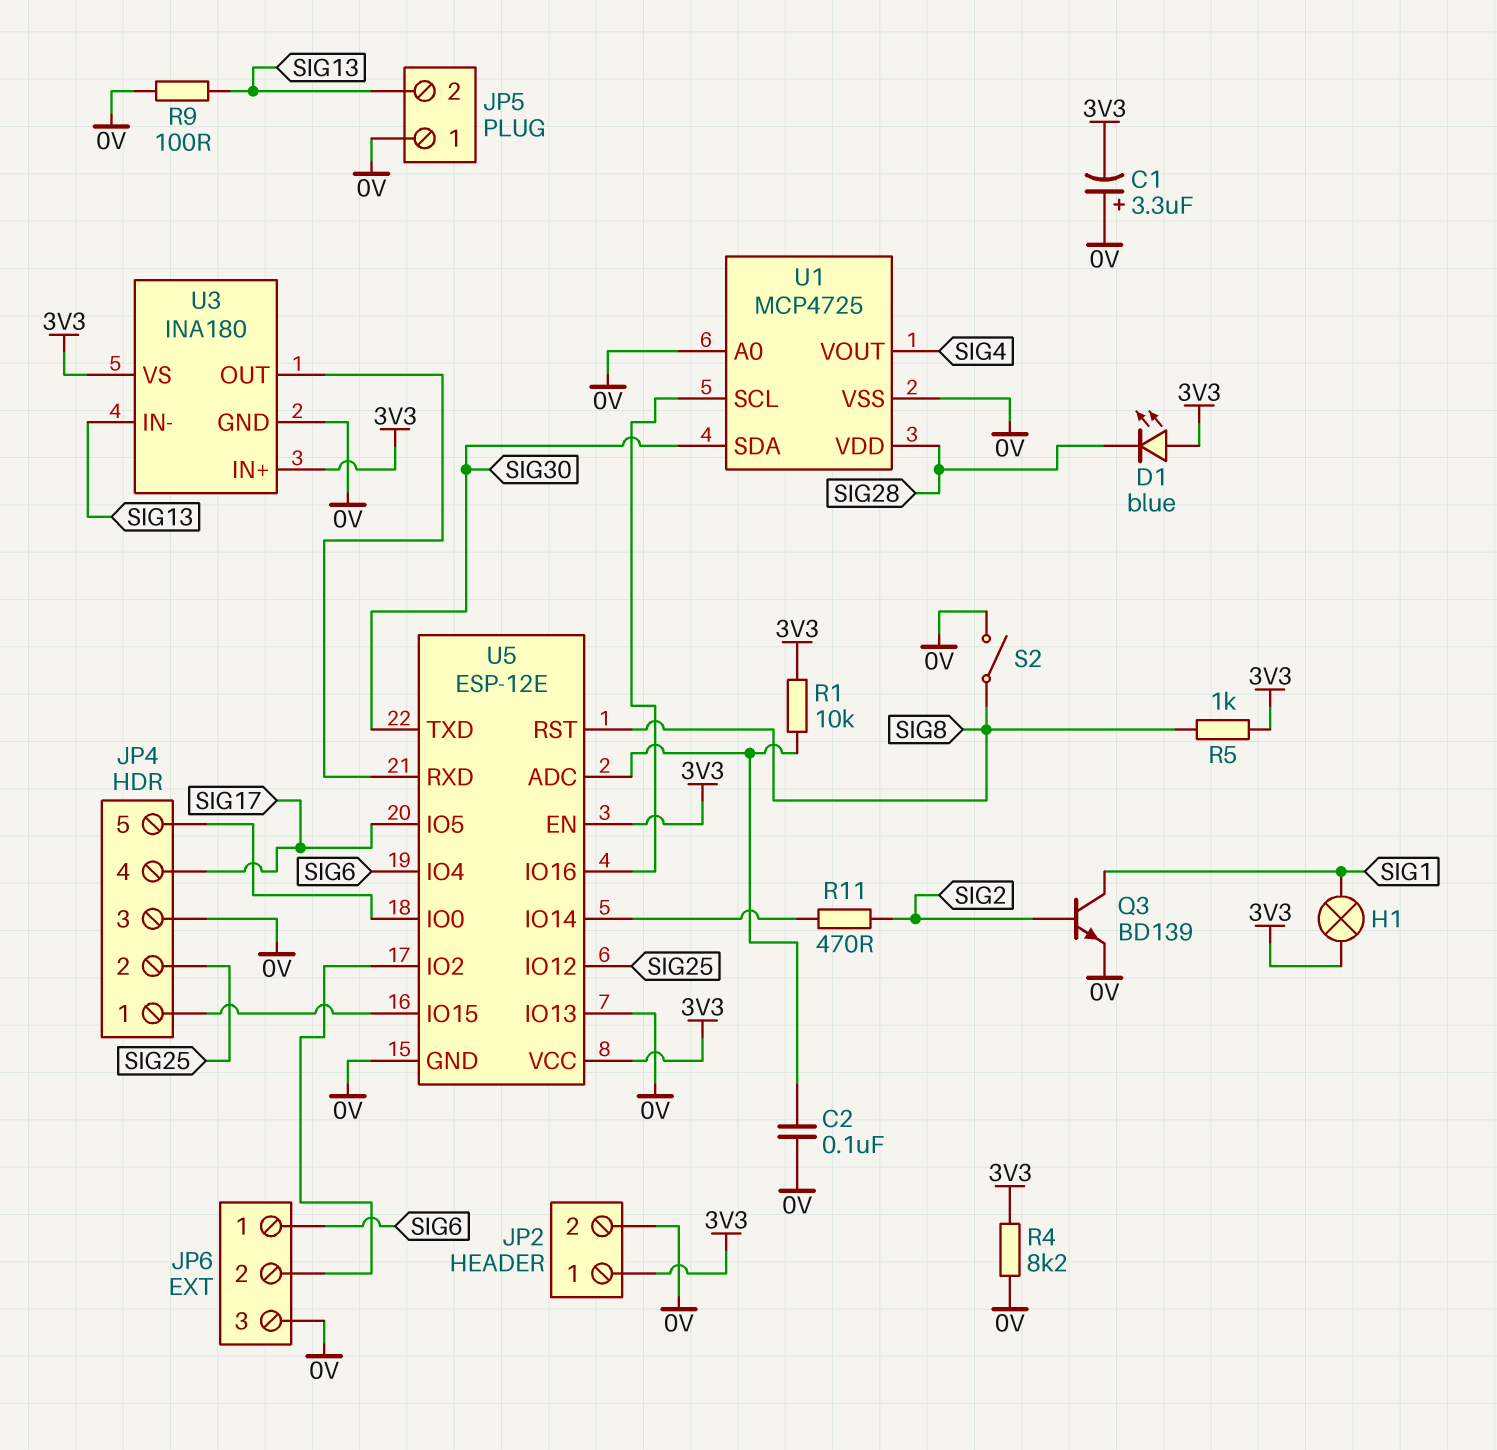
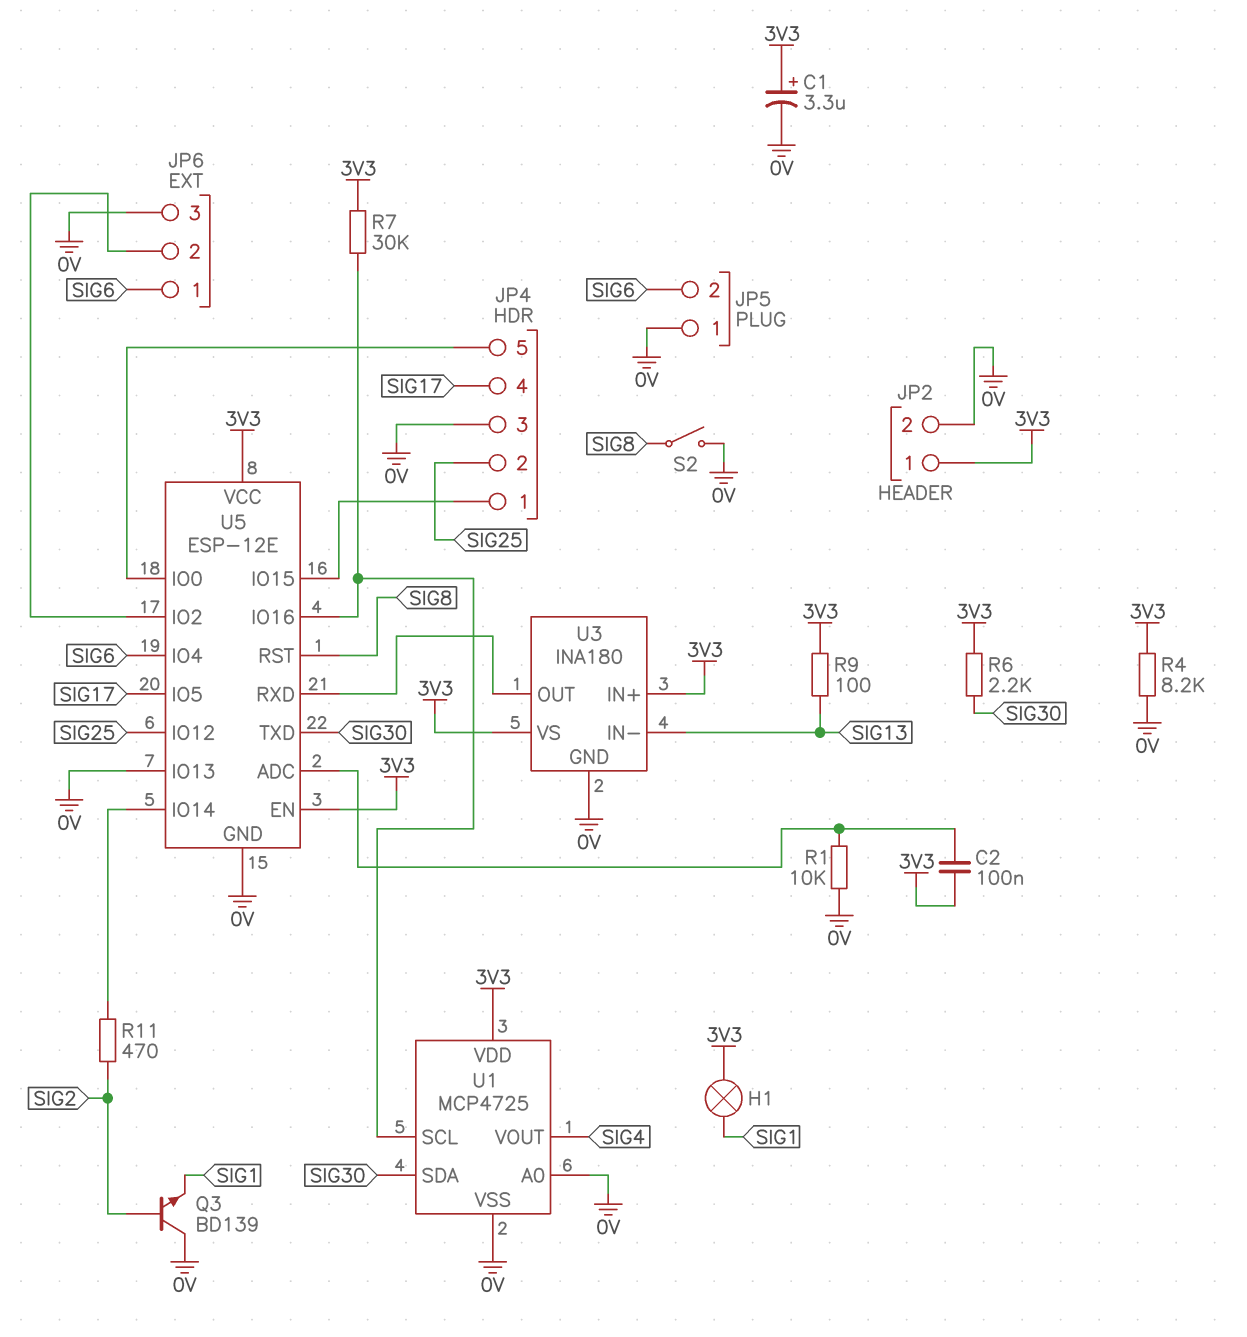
C1: 3.3uF (plus 0V, minus 3V3) -> 3.3uF (plus 3V3, minus 0V)
C2: 100nF (0V, U5/ADC) -> 100nF (3V3, U5/ADC)
D1: LED blue (A 3V3, K SIG28) -> none
JP5 pin 2: SIG13 -> SIG6
Q3: NPN BD139 (B SIG2, C SIG1, E 0V) -> NPN BD139 (B SIG2, C 0V, E SIG1)
R1: 10k (3V3, U5/ADC) -> 10k (0V, U5/ADC)
R5: 1k (3V3, SIG8) -> none
R6: none -> 2.2k (3V3, SIG30)
R7: none -> 30k (3V3, U1/SCL)
R9: 100 (0V, SIG13) -> 100 (3V3, SIG13)
U1 pin VDD: SIG28 -> 3V3

